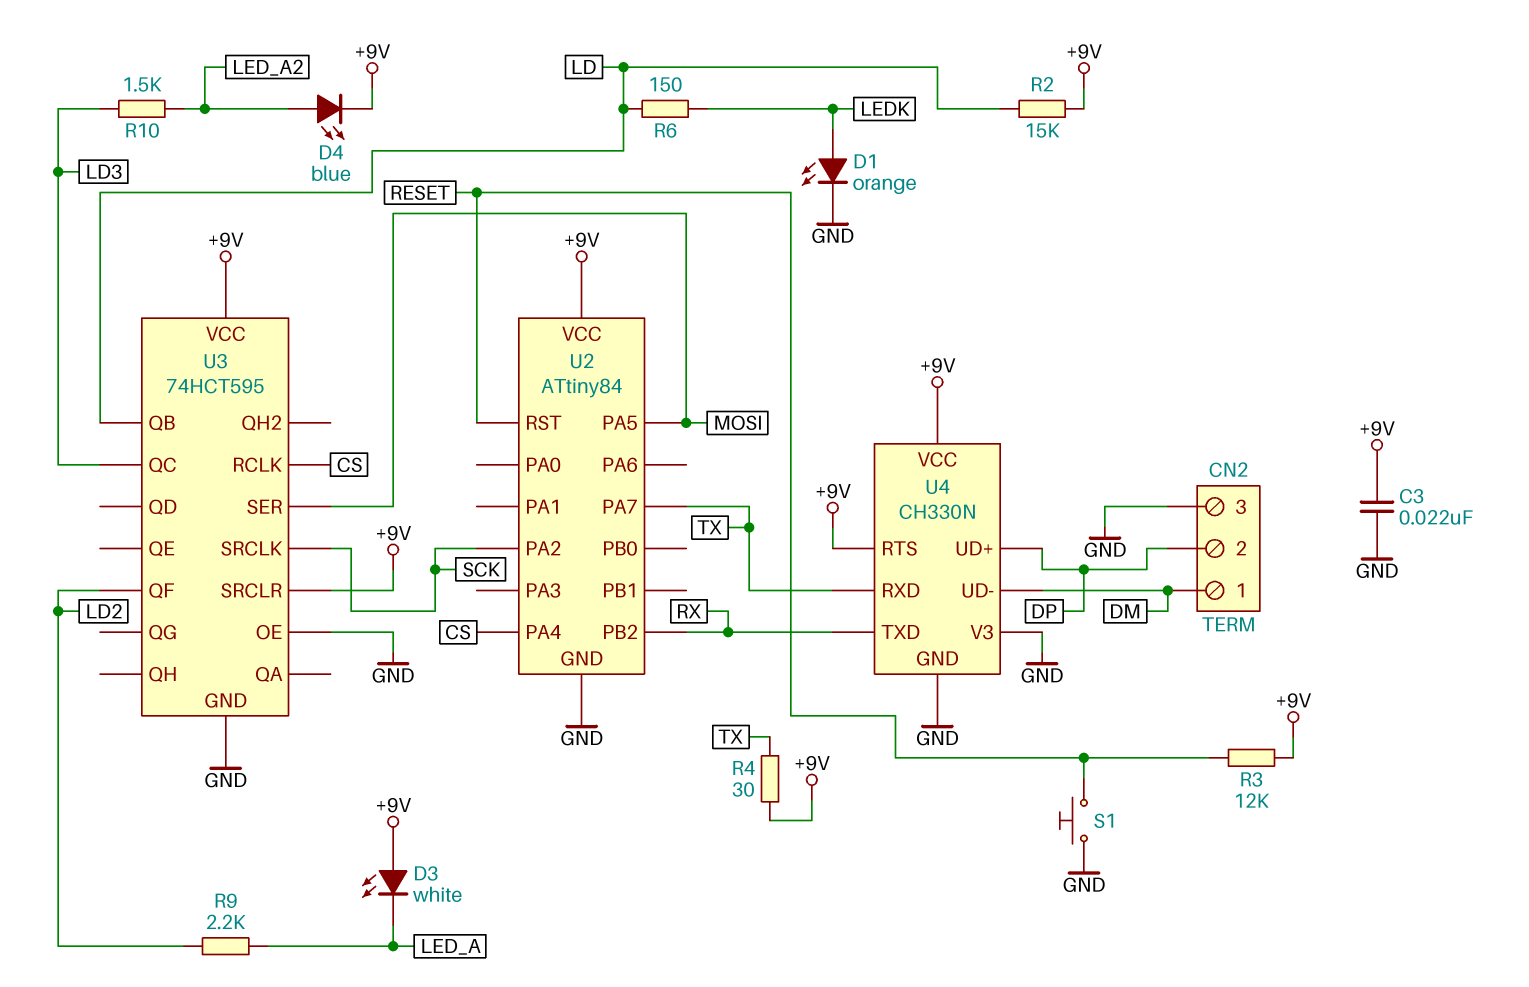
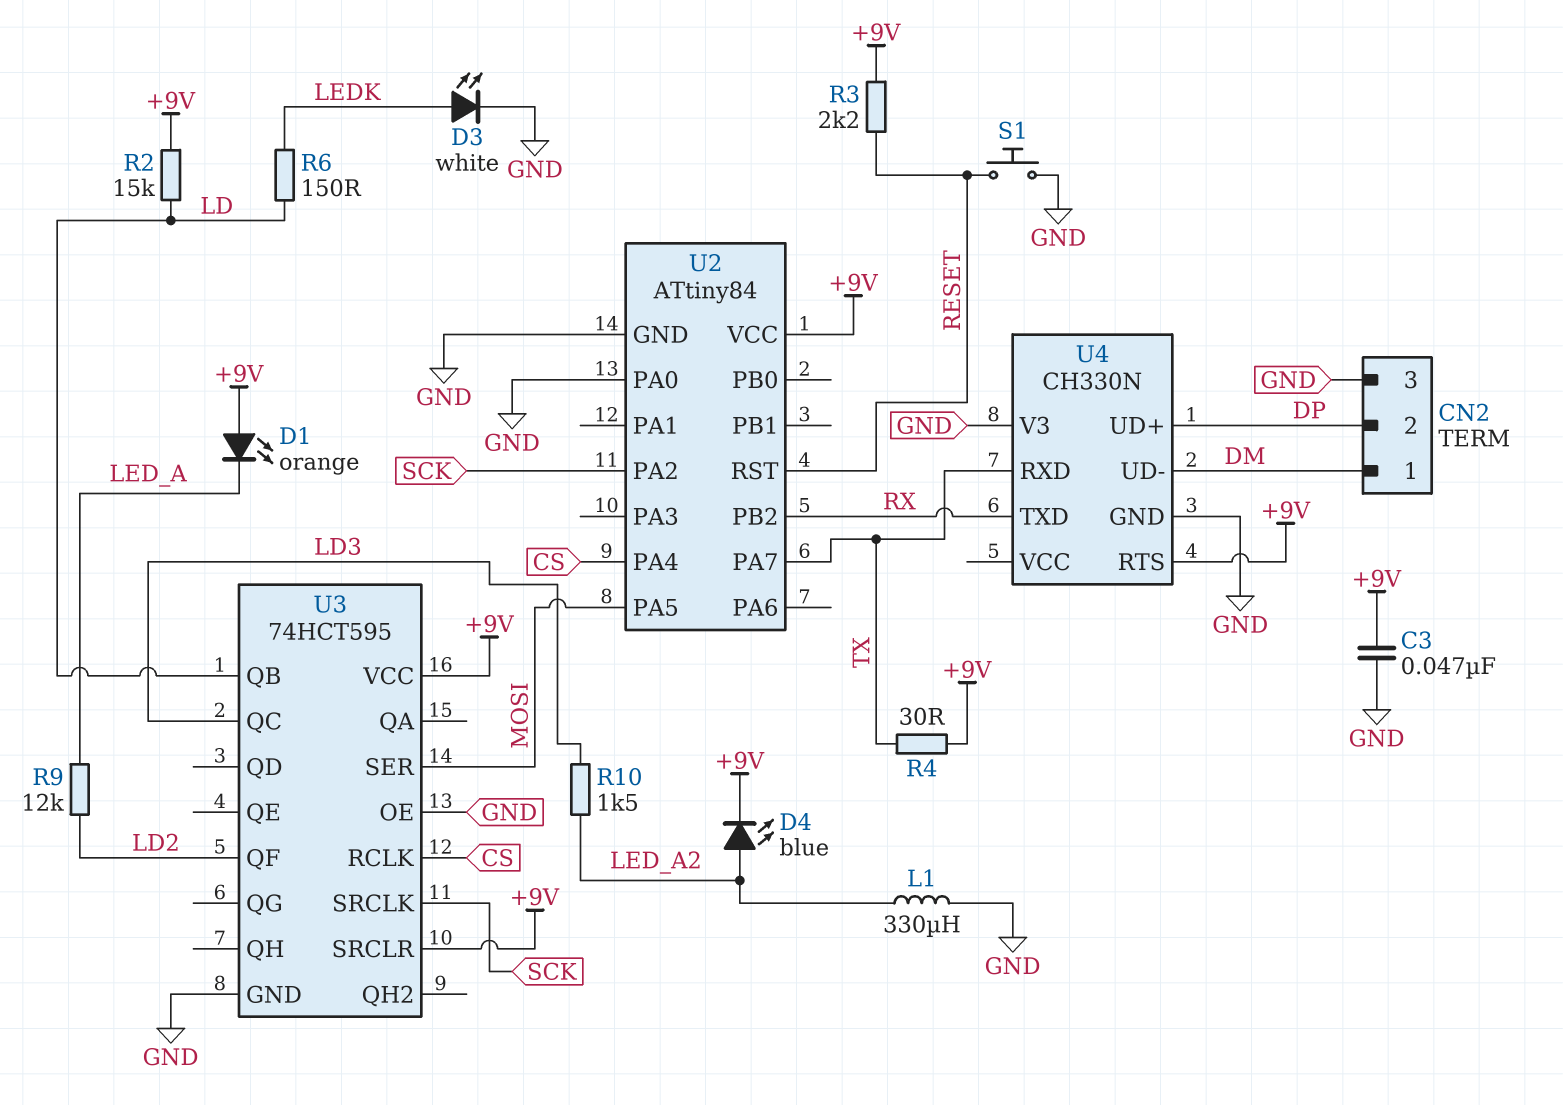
C3: 22nF (+9V, GND) -> 47nF (+9V, GND)
D1: LED orange (A LEDK, K GND) -> LED orange (A +9V, K LED_A)
D3: LED white (A +9V, K LED_A) -> LED white (A LEDK, K GND)
L1: none -> 330uH (GND, LED_A2)
R3: 12k (+9V, RESET) -> 2.2k (+9V, RESET)
R9: 2.2k (LD2, LED_A) -> 12k (LD2, LED_A)
U2 pin PA0: none -> GND
U4 pin VCC: +9V -> none

